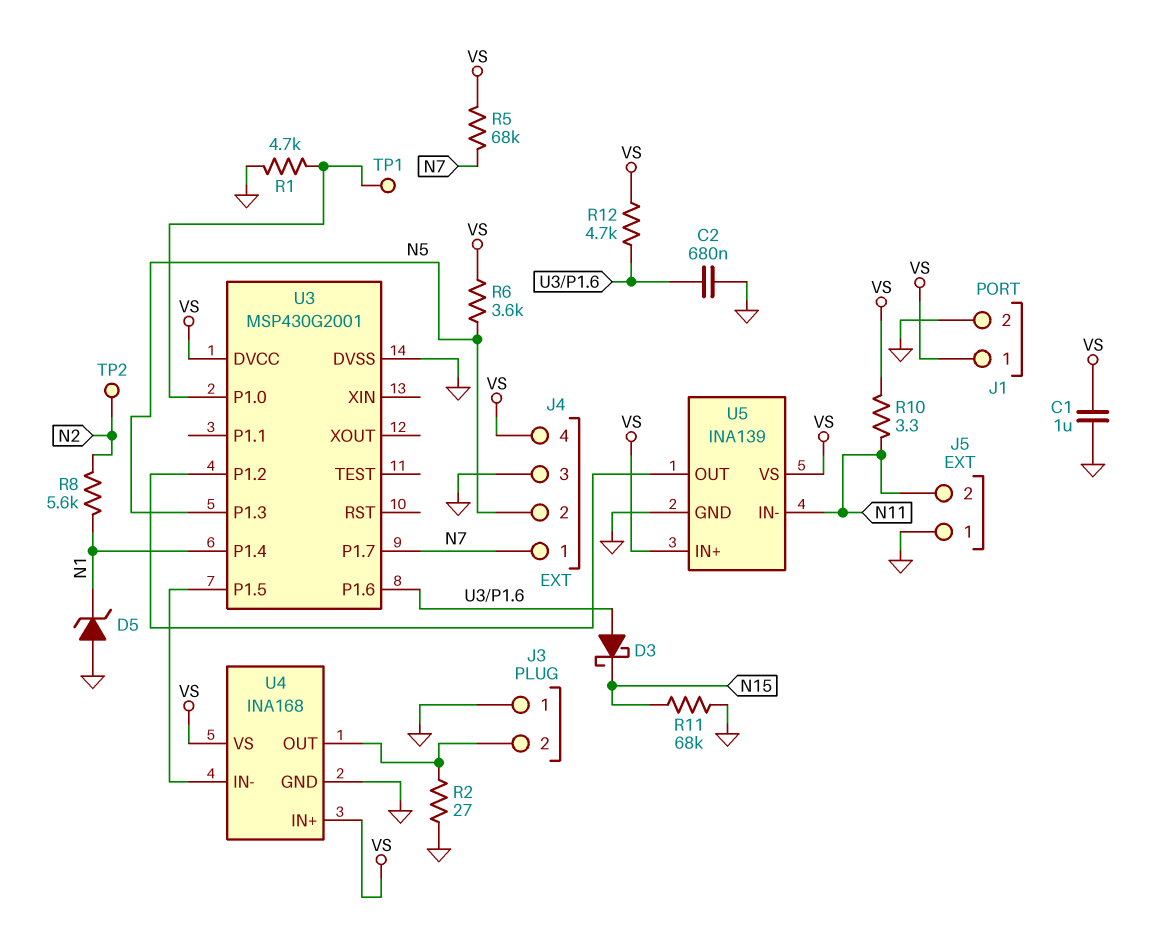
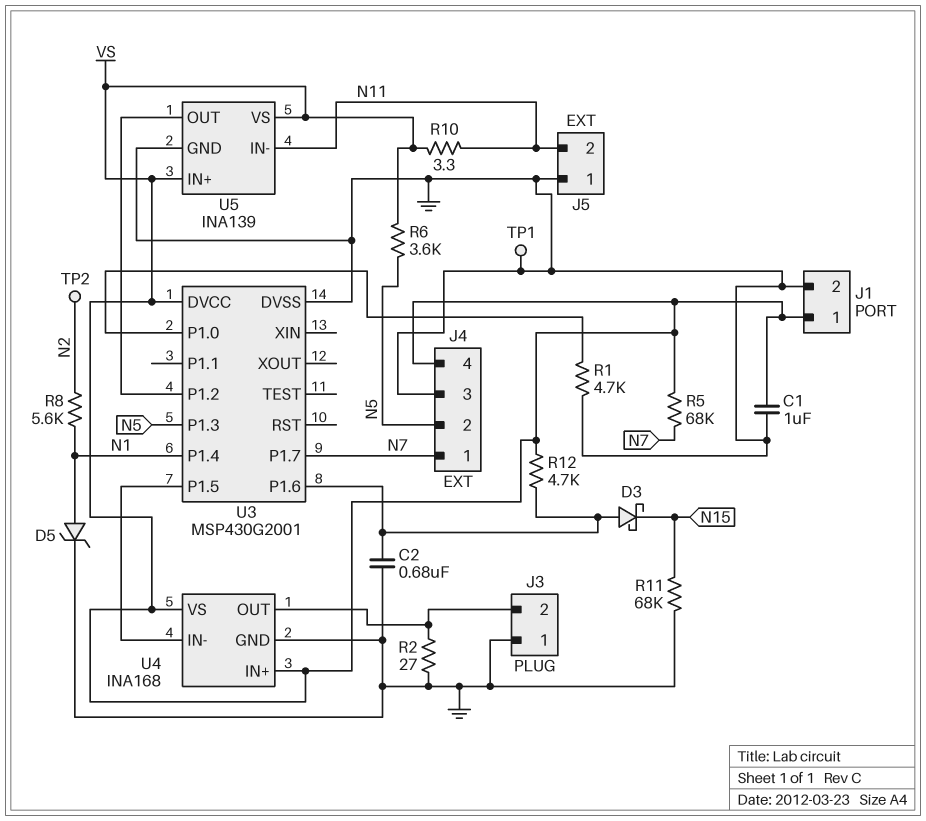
D5: zener (A GND, K N1) -> zener (A N1, K GND)
TP1: test point (U3/P1.0) -> test point (GND)

